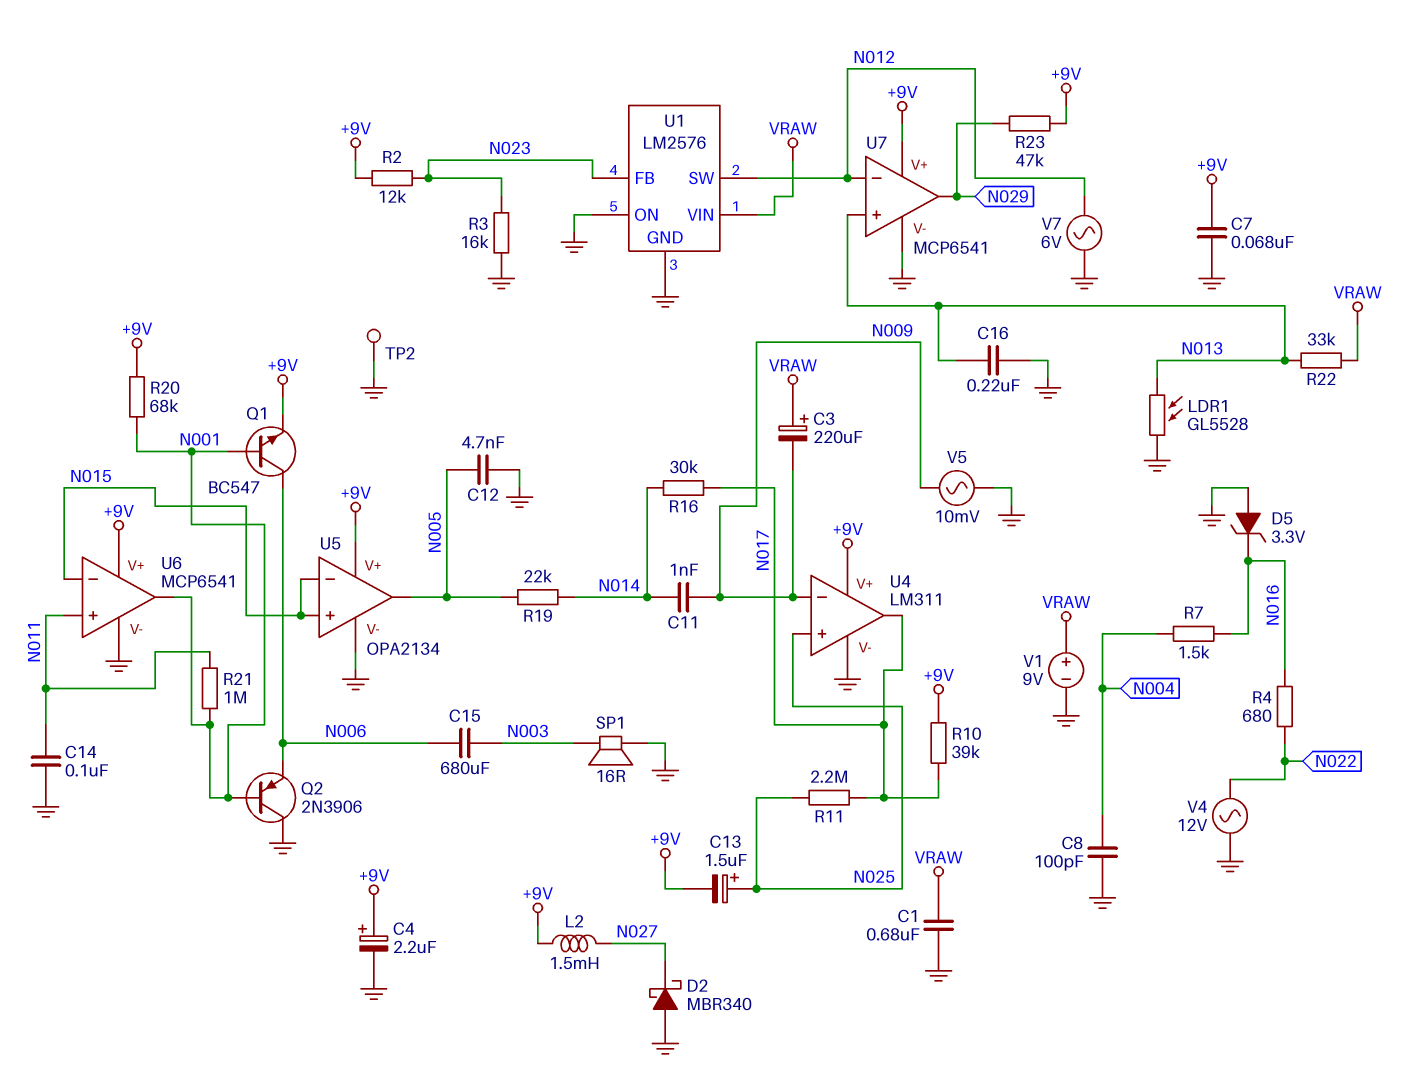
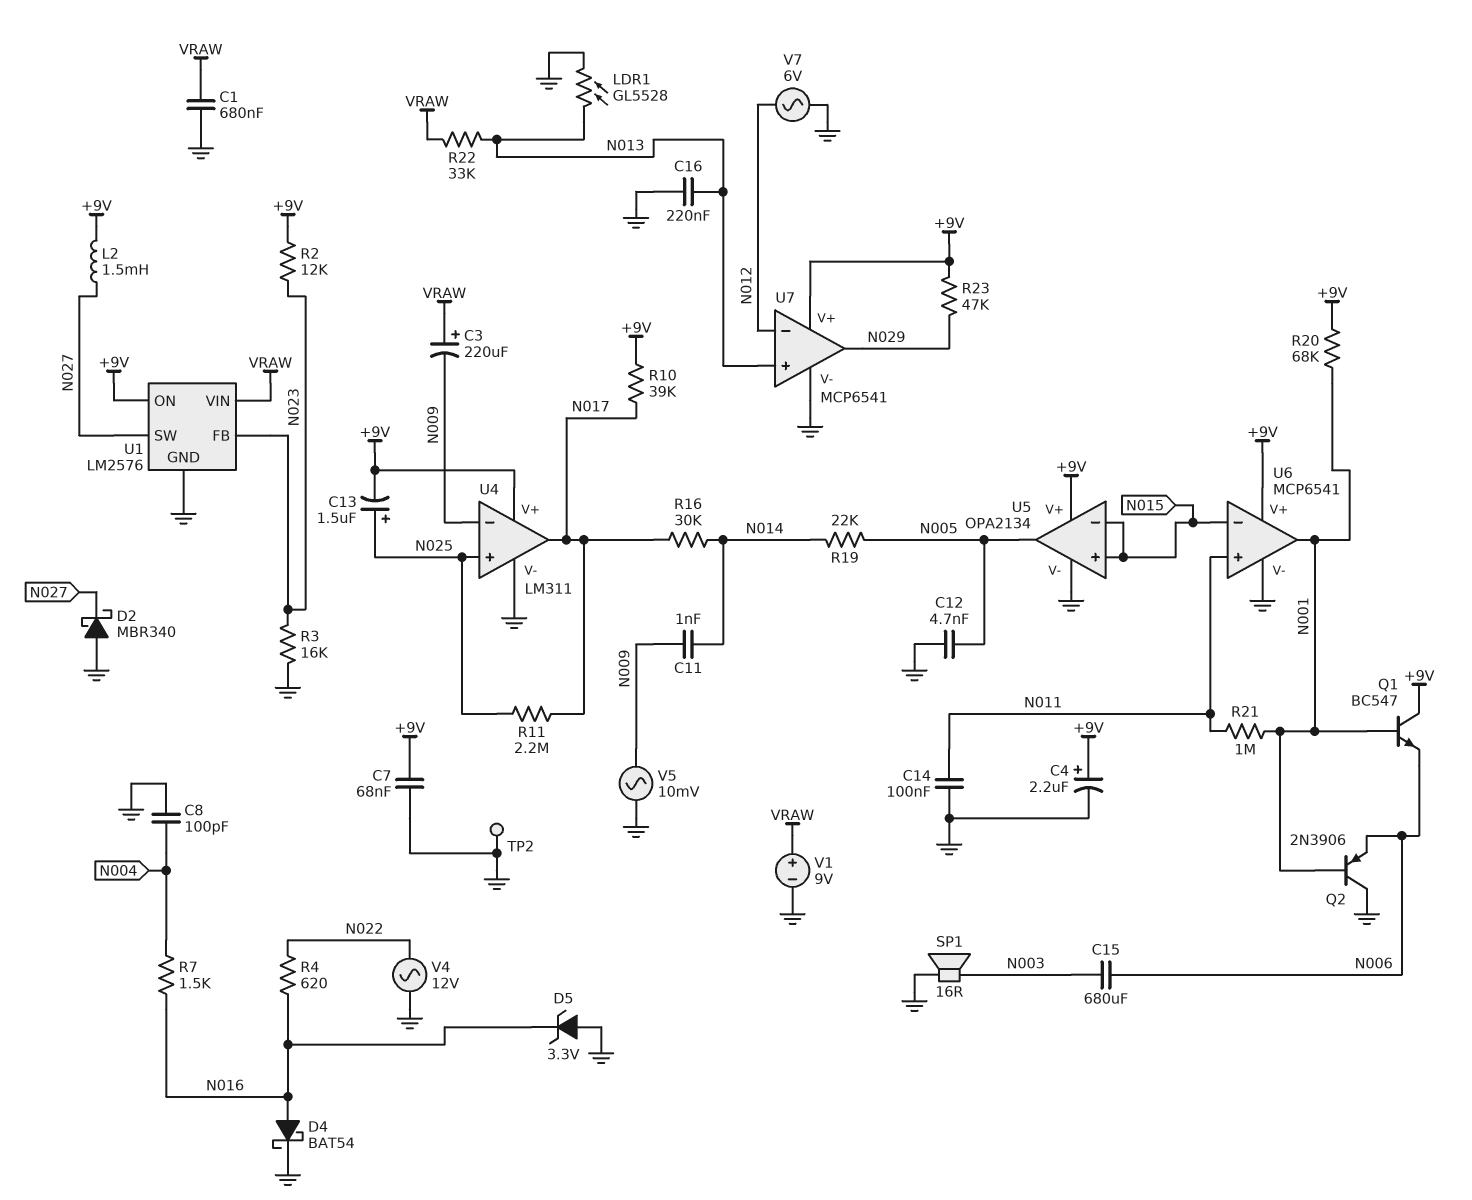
D4: none -> schottky BAT54 (A N016, K GND)
Q1: NPN BC547 (B N001, C N006, E +9V) -> NPN BC547 (B N001, C +9V, E N006)
R4: 680 (N016, N022) -> 620 (N016, N022)
U1 pin ON: GND -> +9V
U1 pin SW: N012 -> N027

